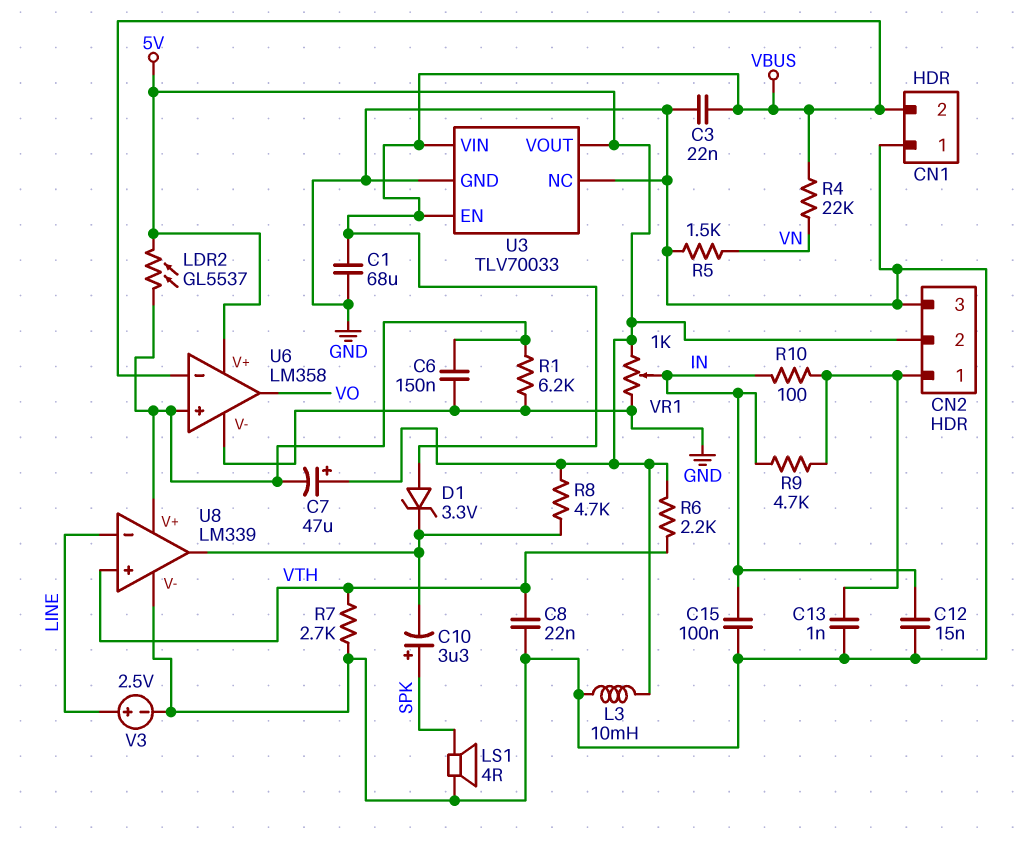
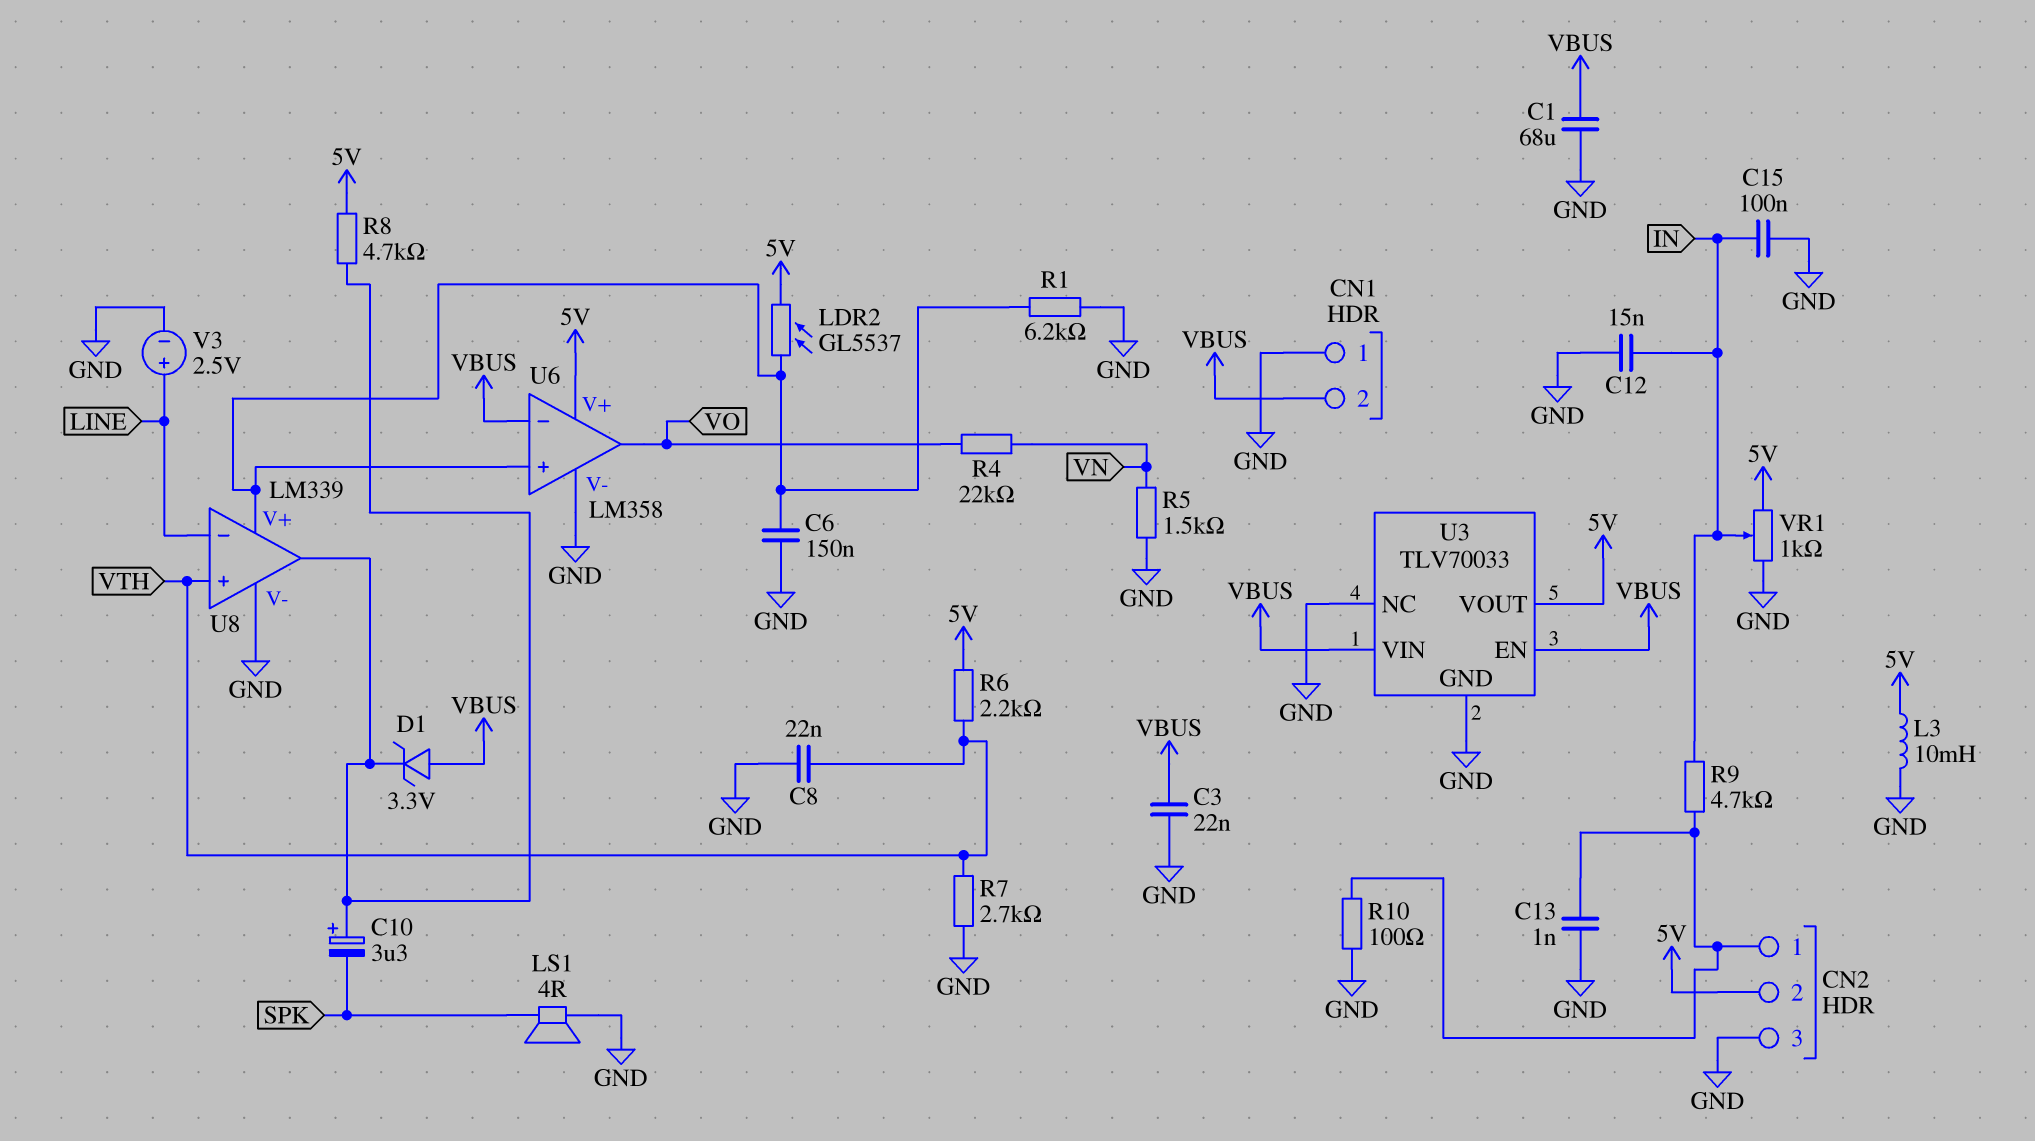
C7: 47uF (plus 5V, minus U6/in+) -> none
C10: 3.3uF (plus SPK, minus U8/out) -> 3.3uF (plus U8/out, minus SPK)
R4: 22k (VBUS, VN) -> 22k (VN, VO)
R10: 100 (CN2/1, IN) -> 100 (CN2/1, GND)

